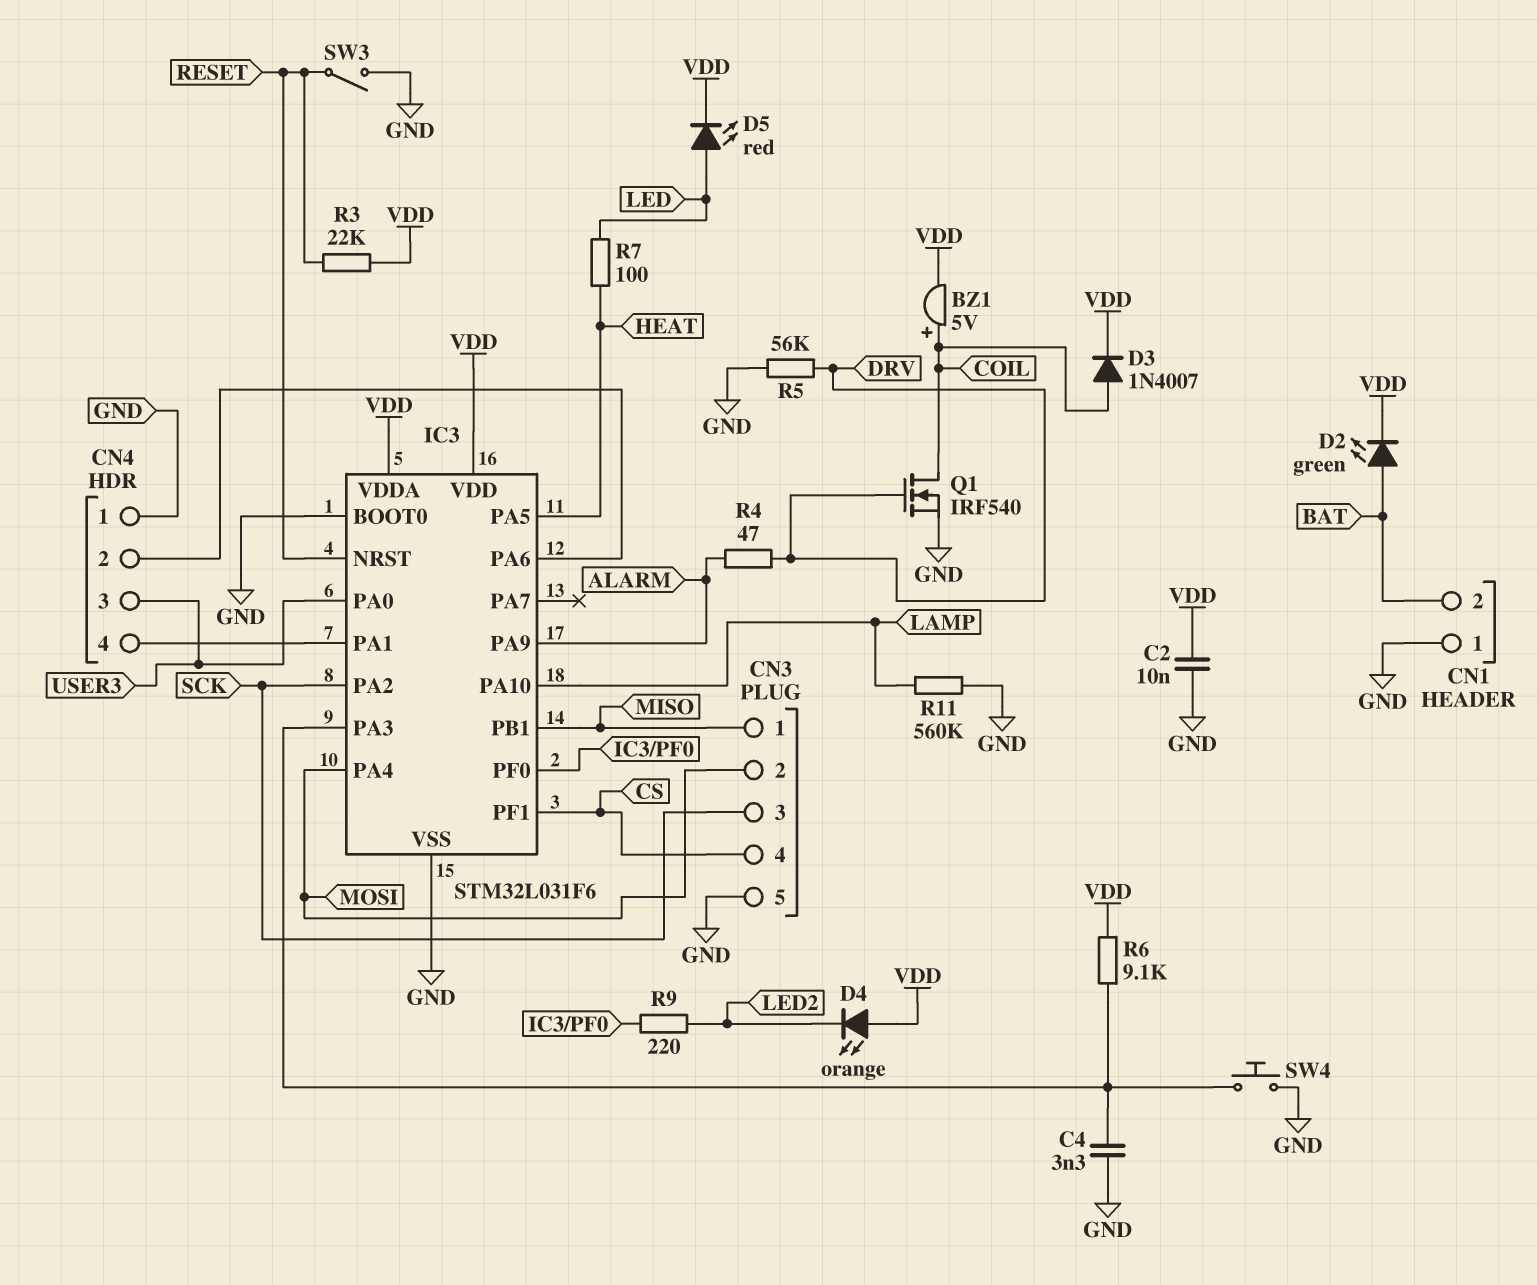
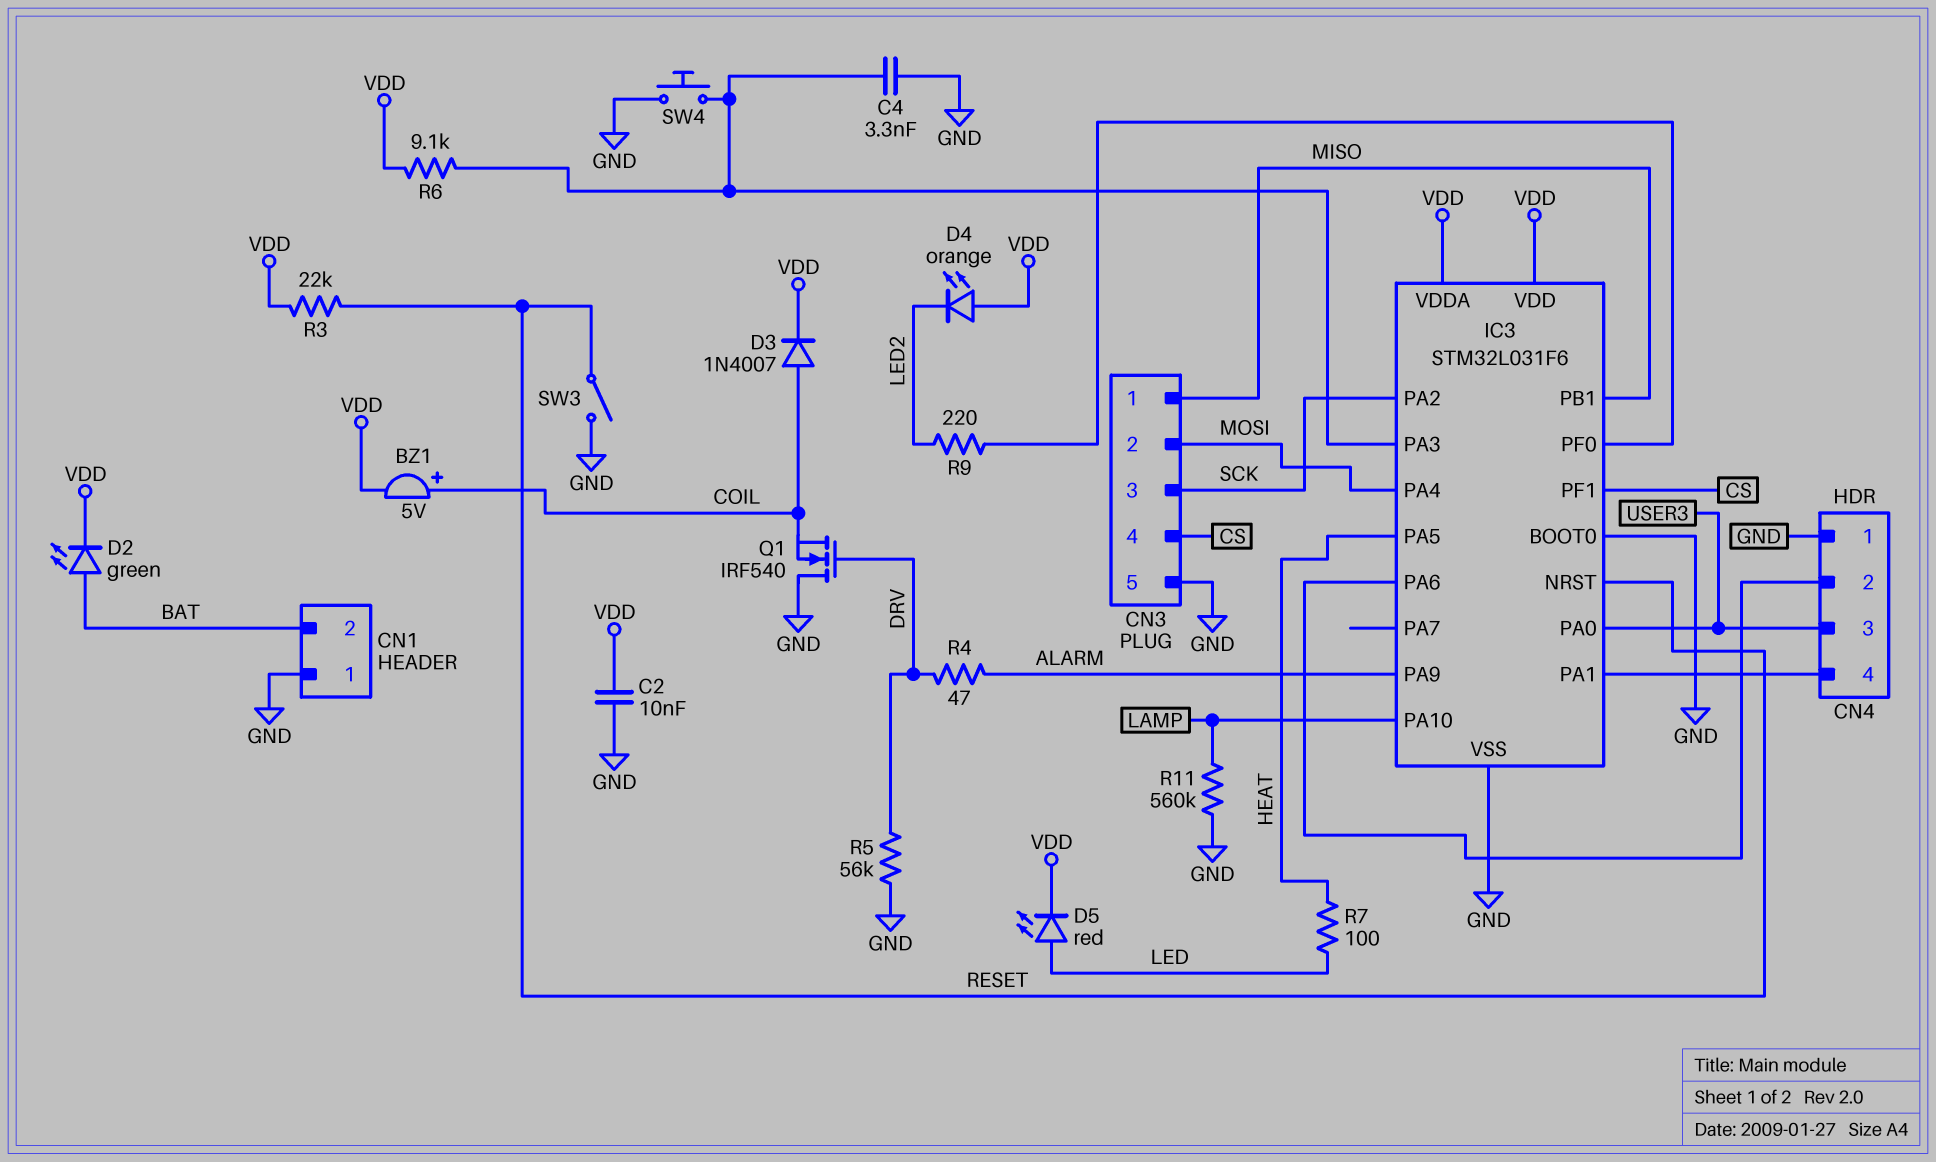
Q1: NMOS IRF540 (G DRV, D COIL, S GND) -> NMOS IRF540 (G DRV, D GND, S COIL)

